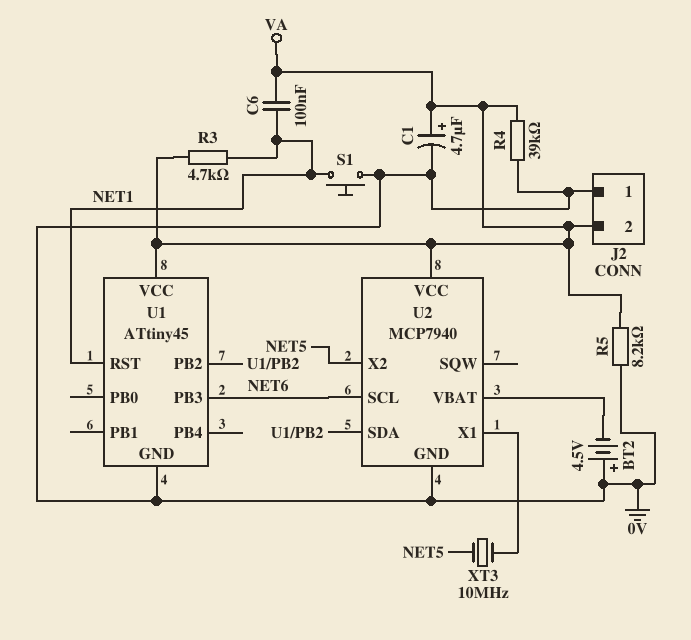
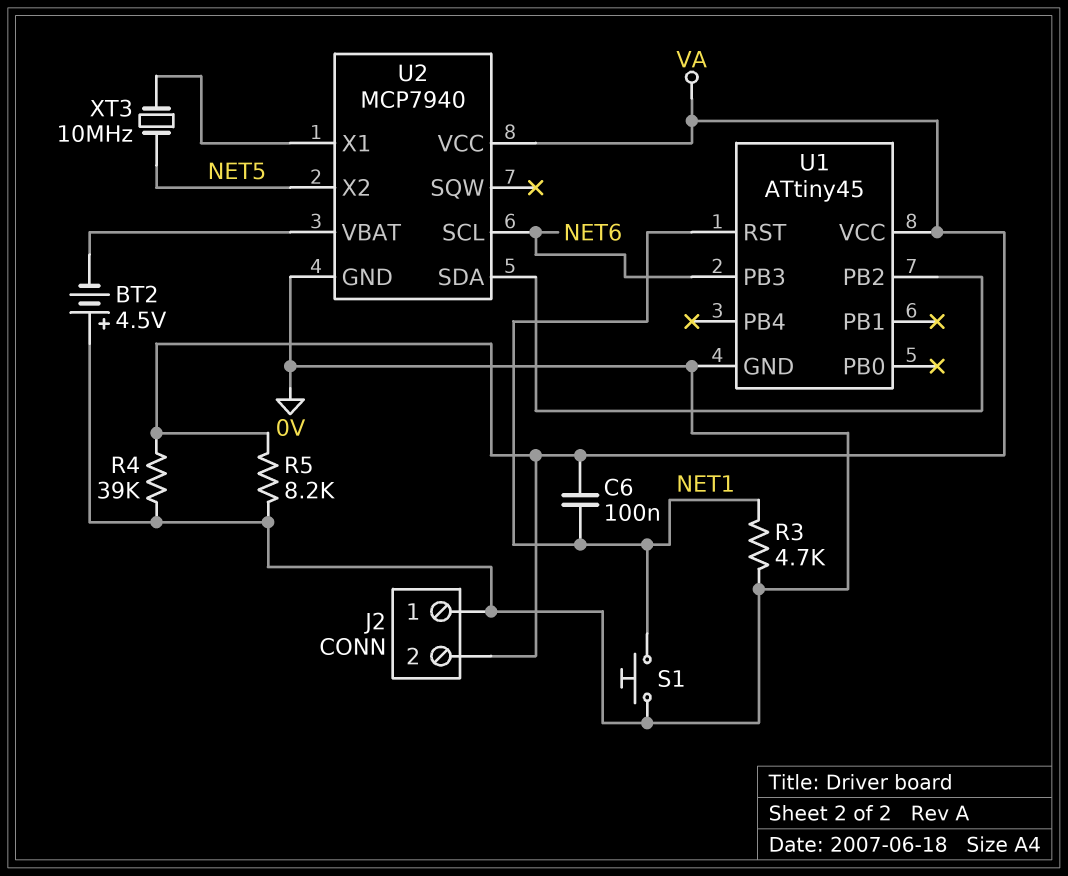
C1: 4.7uF (plus VA, minus 0V) -> none
R3: 4.7k (NET1, VA) -> 4.7k (0V, NET1)

